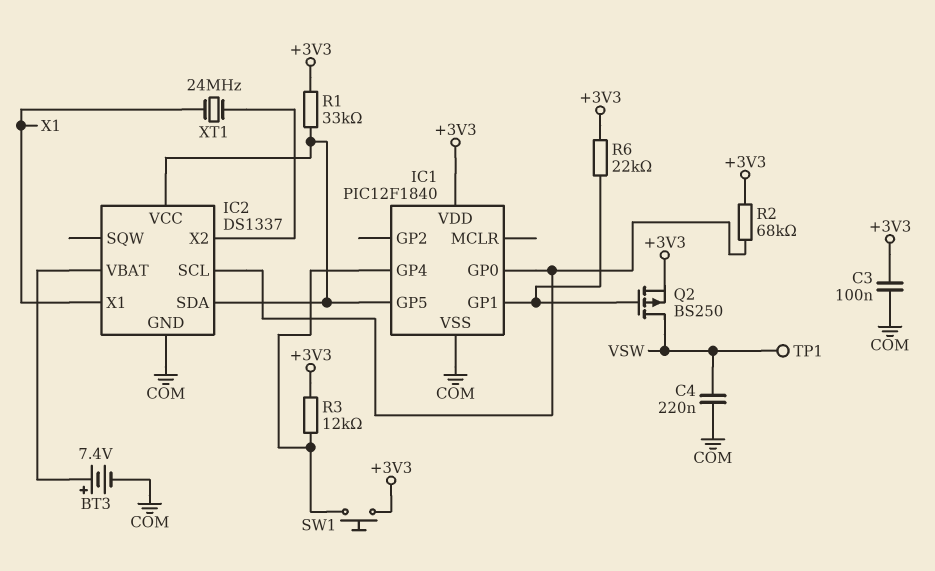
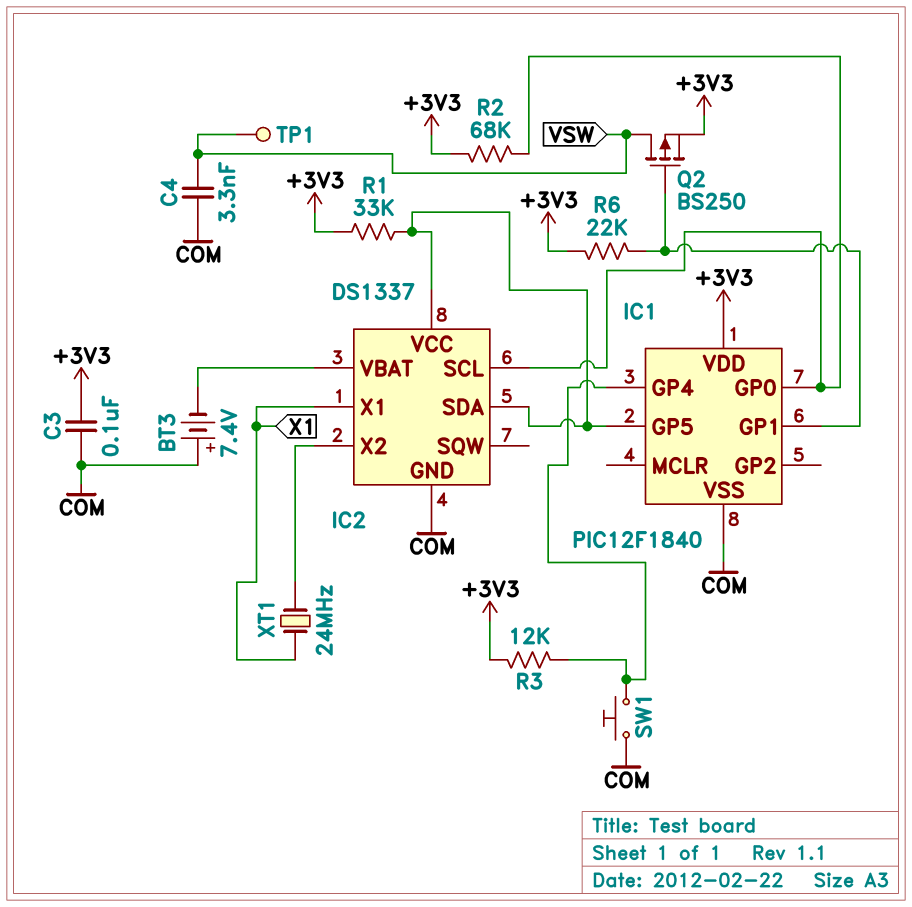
BT3: 7.4V (plus IC2/VBAT, minus COM) -> 7.4V (plus COM, minus IC2/VBAT)
C4: 220nF (COM, VSW) -> 3.3nF (COM, VSW)
SW1: button (+3V3, IC1/GP4) -> button (COM, IC1/GP4)

